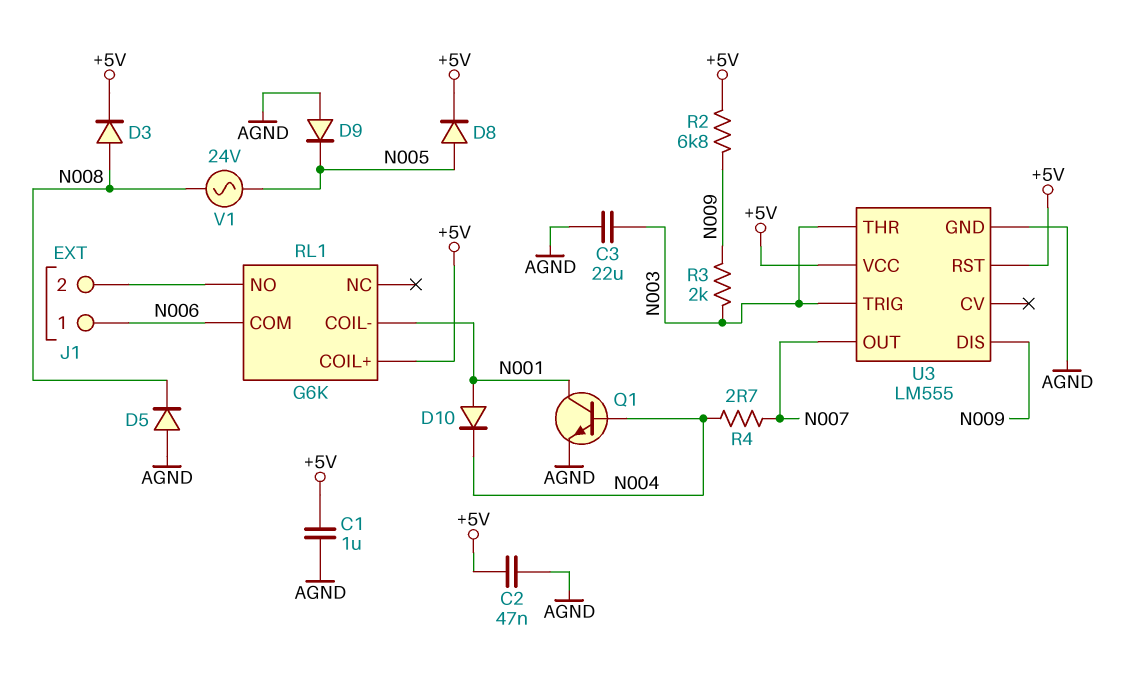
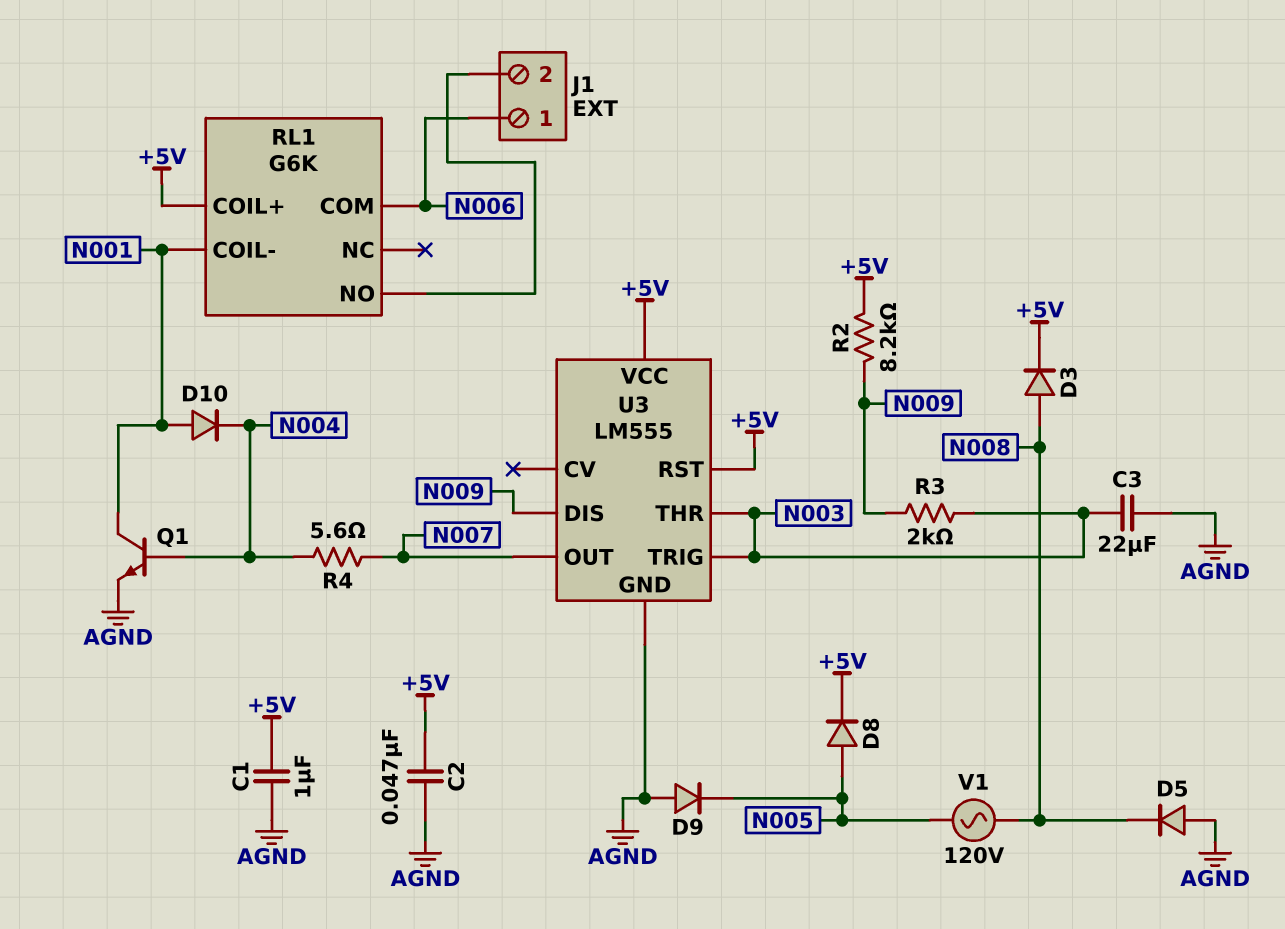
R2: 6.8k (+5V, N009) -> 8.2k (+5V, N009)
R4: 2.7 (N004, N007) -> 5.6 (N004, N007)
V1: AC 24V (N005, N008) -> AC 120V (N005, N008)

